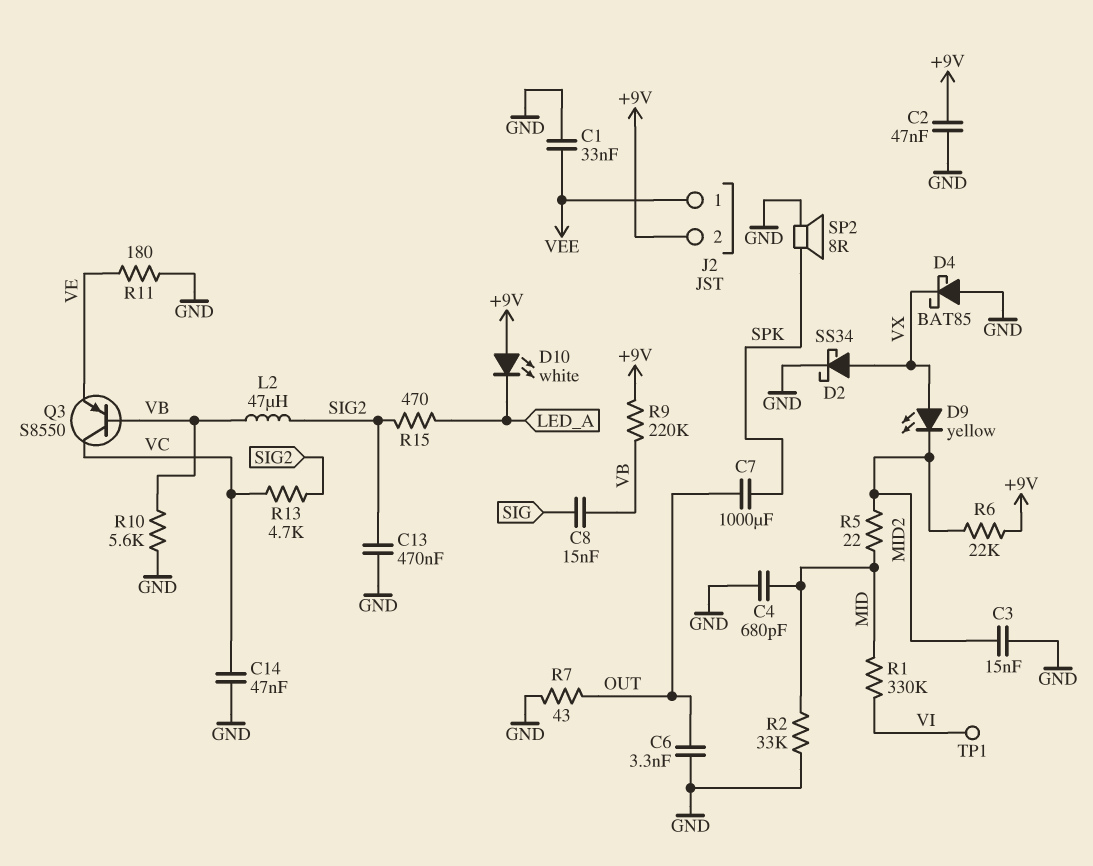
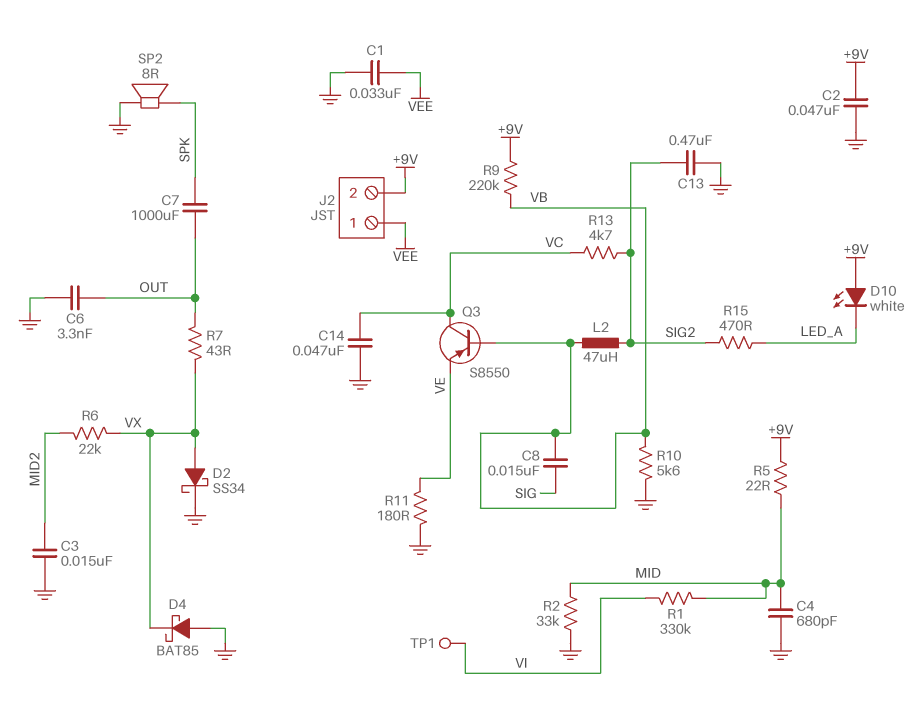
D9: LED yellow (A VX, K MID2) -> none
R5: 22 (MID, MID2) -> 22 (+9V, MID)
R6: 22k (+9V, MID2) -> 22k (MID2, VX)
R7: 43 (GND, OUT) -> 43 (OUT, VX)

